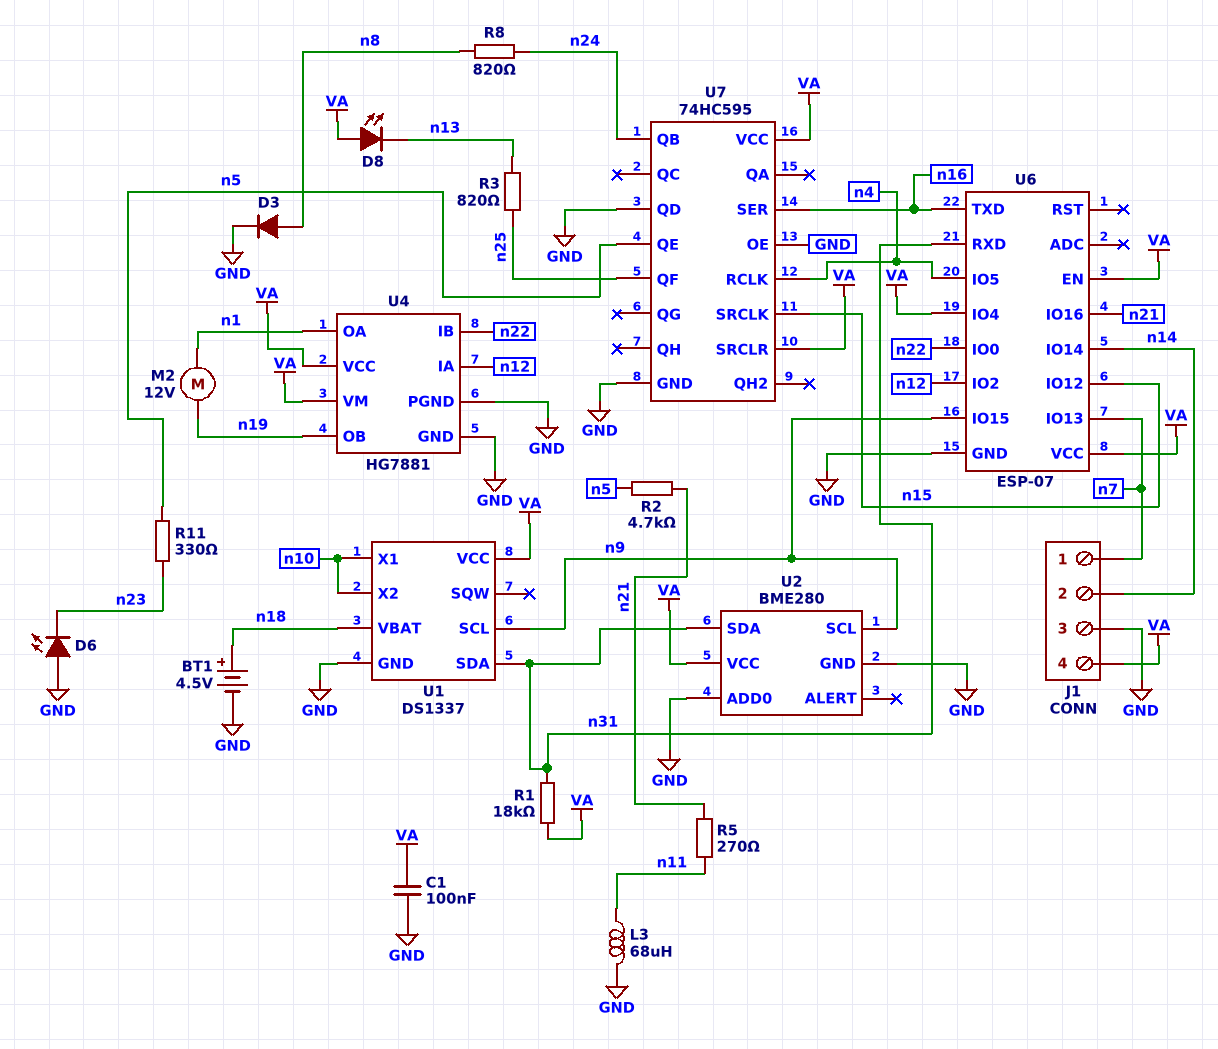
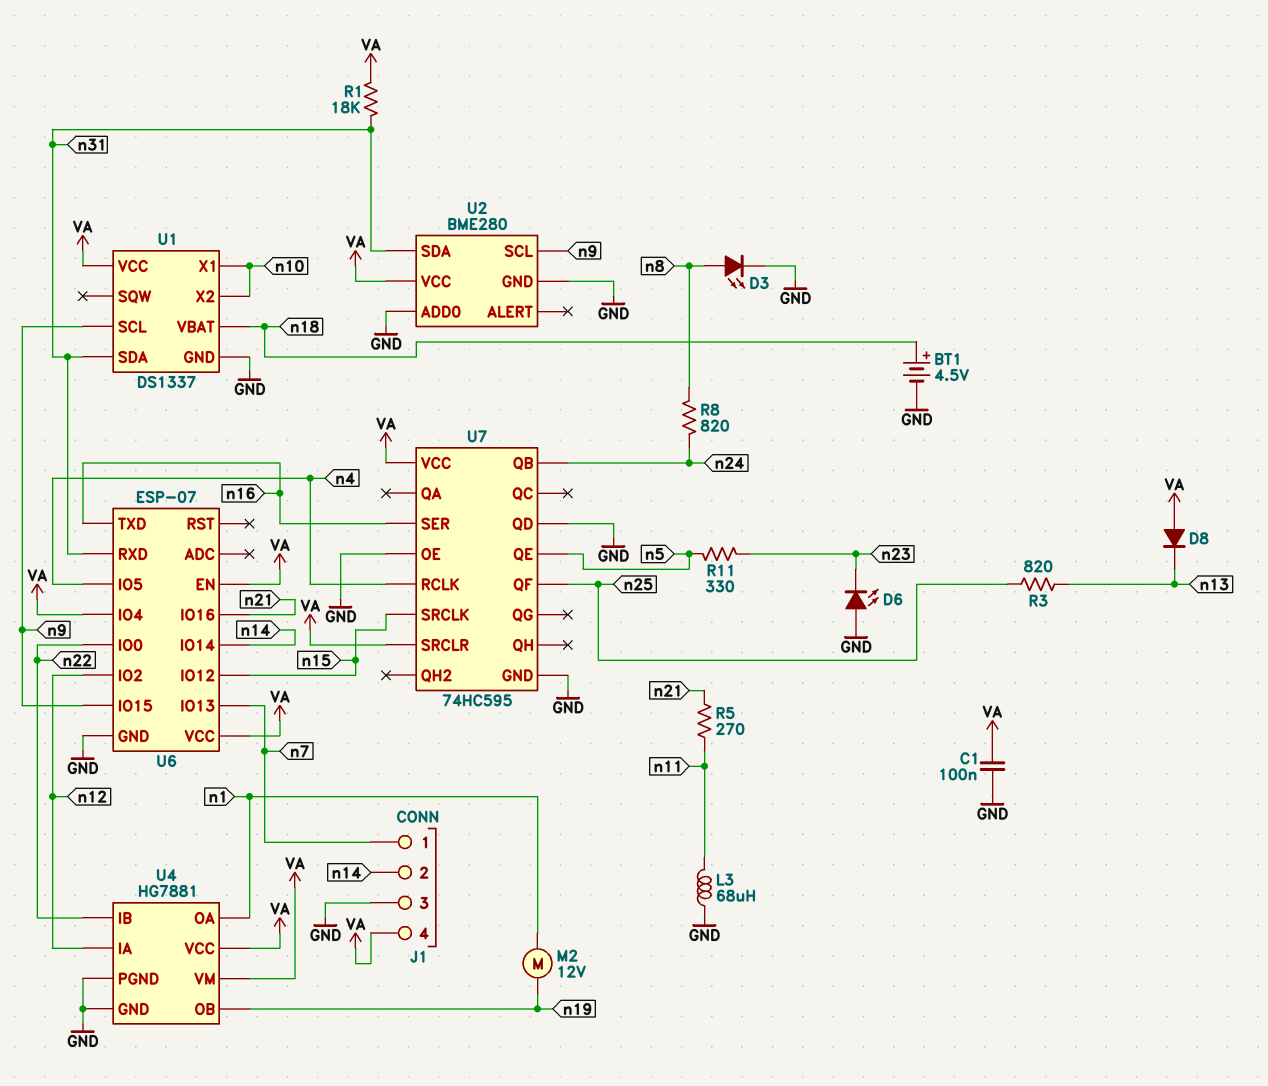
D3: diode (A n8, K GND) -> LED (A n8, K GND)
D8: LED (A VA, K n13) -> diode (A VA, K n13)
R2: 4.7k (n5, n21) -> none

